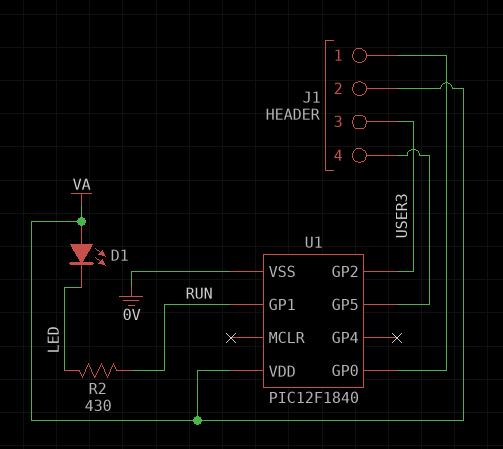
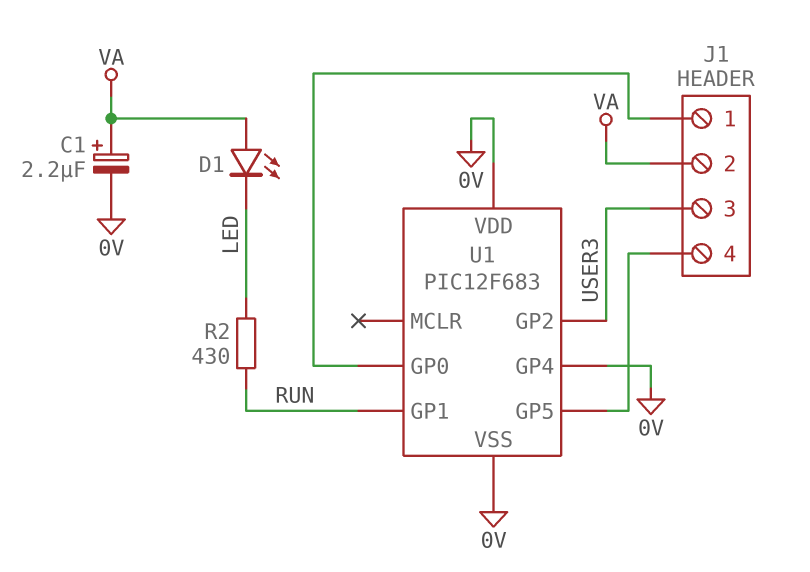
C1: none -> 2.2uF (plus VA, minus 0V)
U1: PIC12F1840 -> PIC12F683
U1 pin GP4: none -> 0V
U1 pin VDD: VA -> 0V

